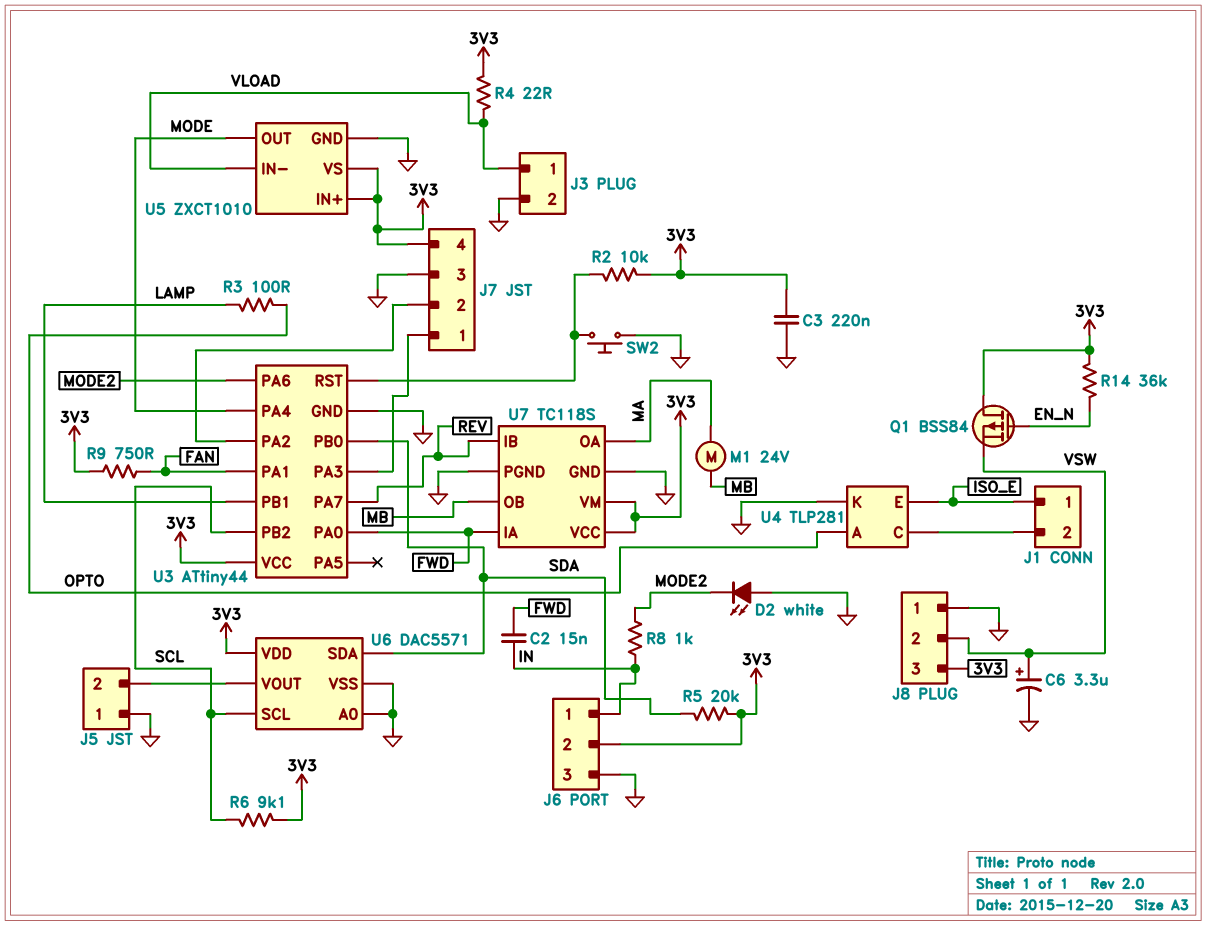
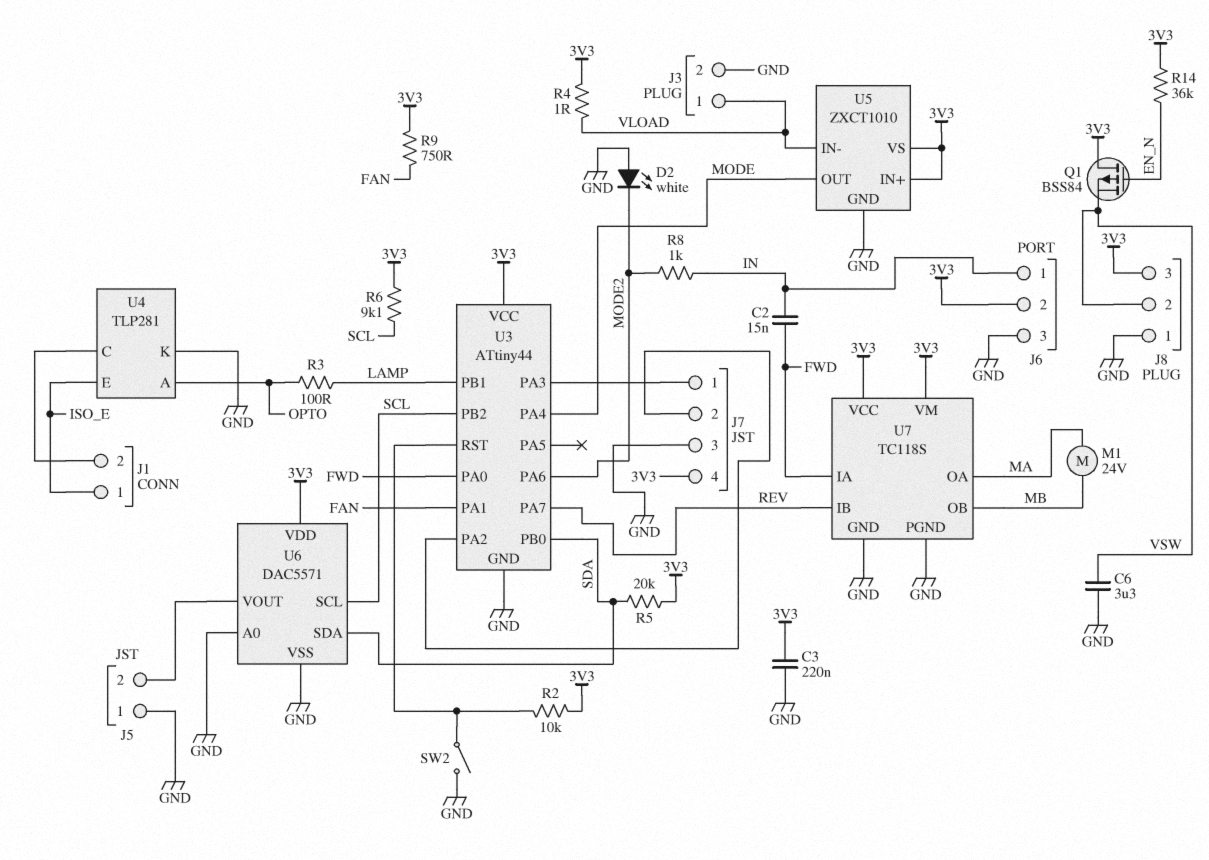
C6: 3.3uF (plus VSW, minus GND) -> 3.3uF (GND, VSW)
R4: 22 (3V3, VLOAD) -> 1 (3V3, VLOAD)
SW2: button (GND, U3/RST) -> switch (GND, U3/RST)

